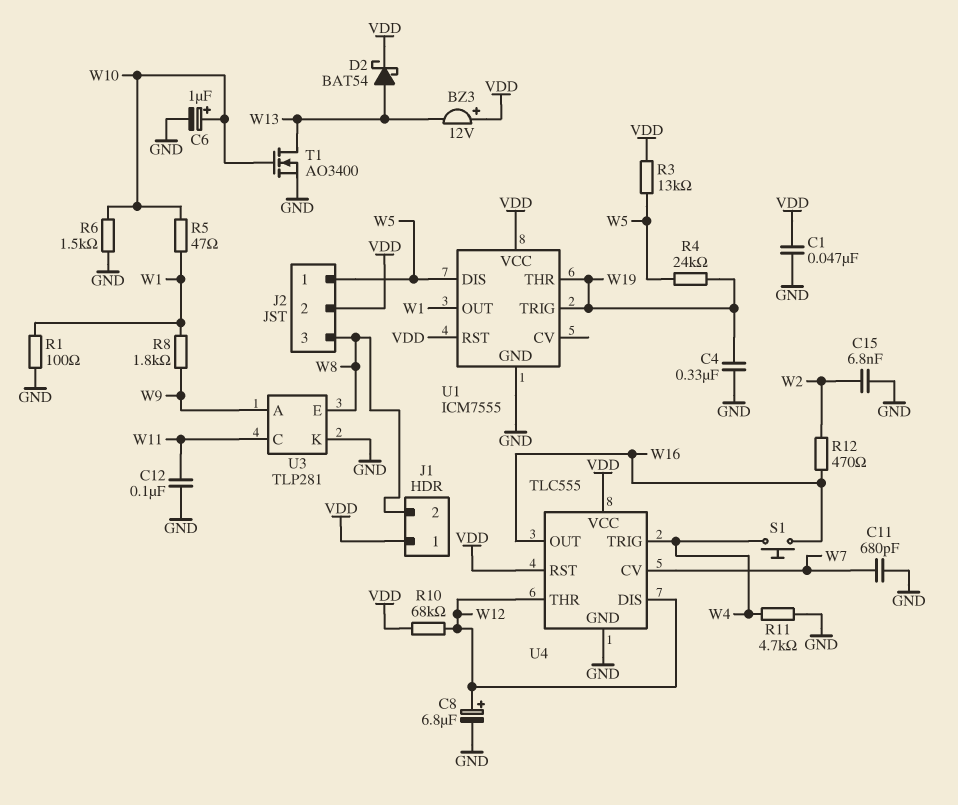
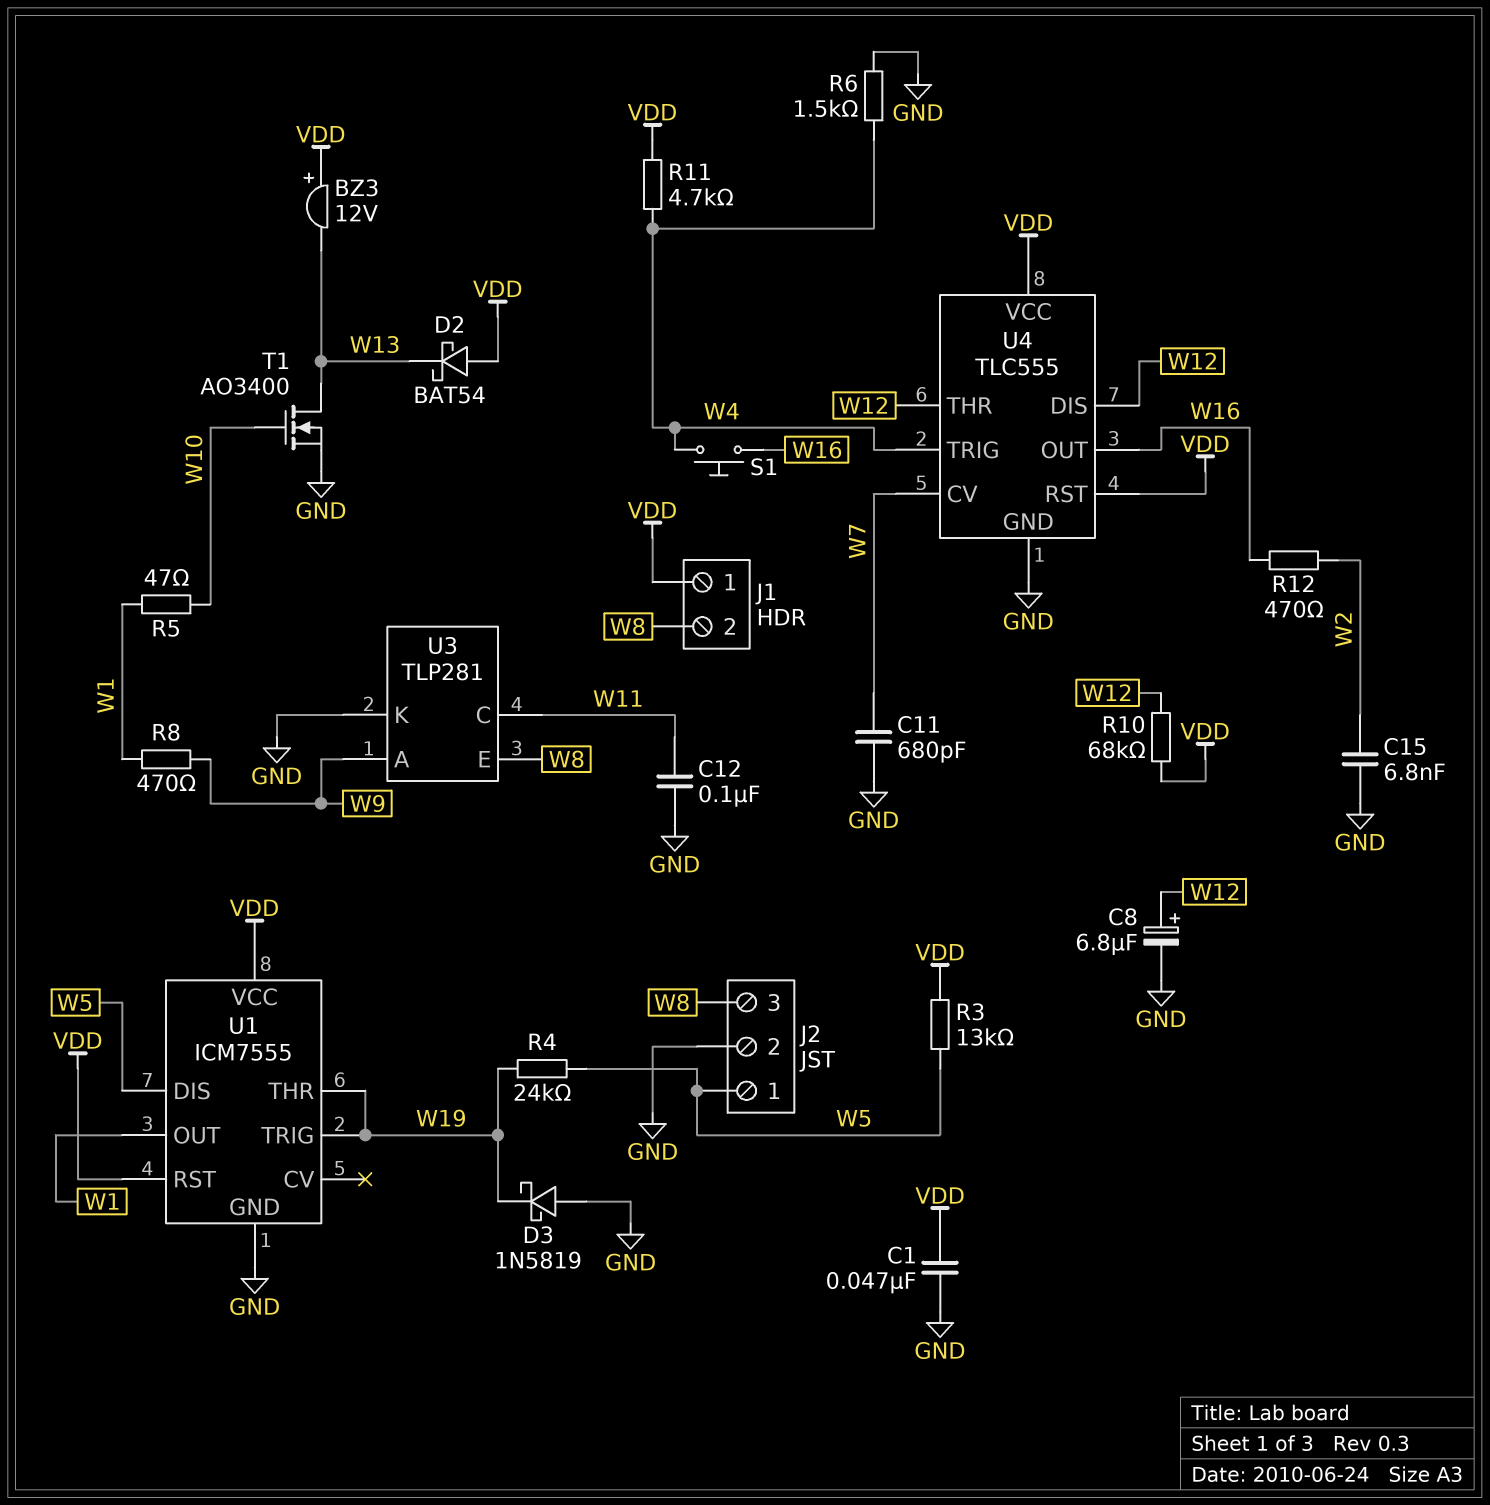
C4: 330nF (GND, W19) -> none
C6: 1uF (plus W10, minus GND) -> none
D2: schottky BAT54 (A W13, K VDD) -> schottky BAT54 (A VDD, K W13)
D3: none -> schottky 1N5819 (A GND, K W19)
J2 pin 2: VDD -> GND
R1: 100 (GND, W1) -> none
R6: 1.5k (GND, W10) -> 1.5k (GND, W4)
R8: 1.8k (W1, W9) -> 470 (W1, W9)
R11: 4.7k (GND, W4) -> 4.7k (VDD, W4)

